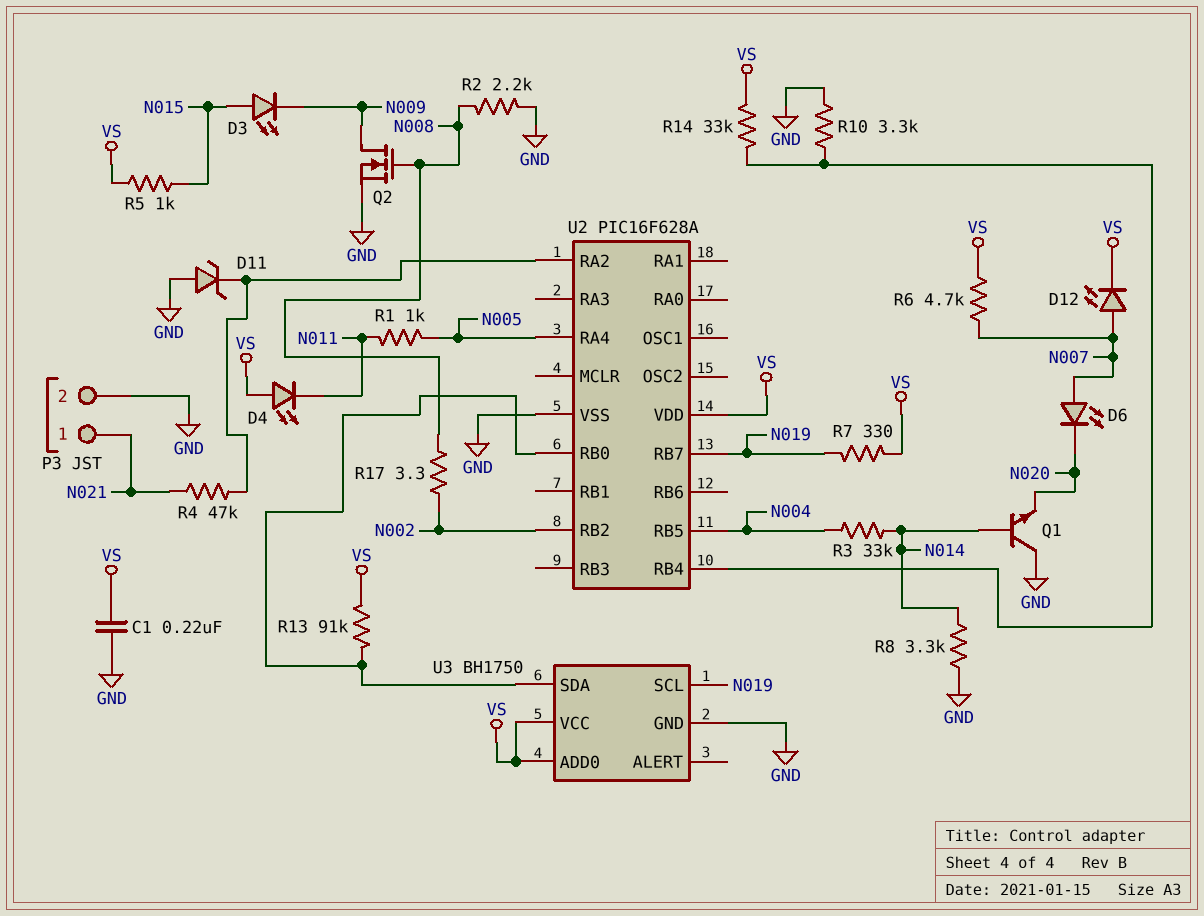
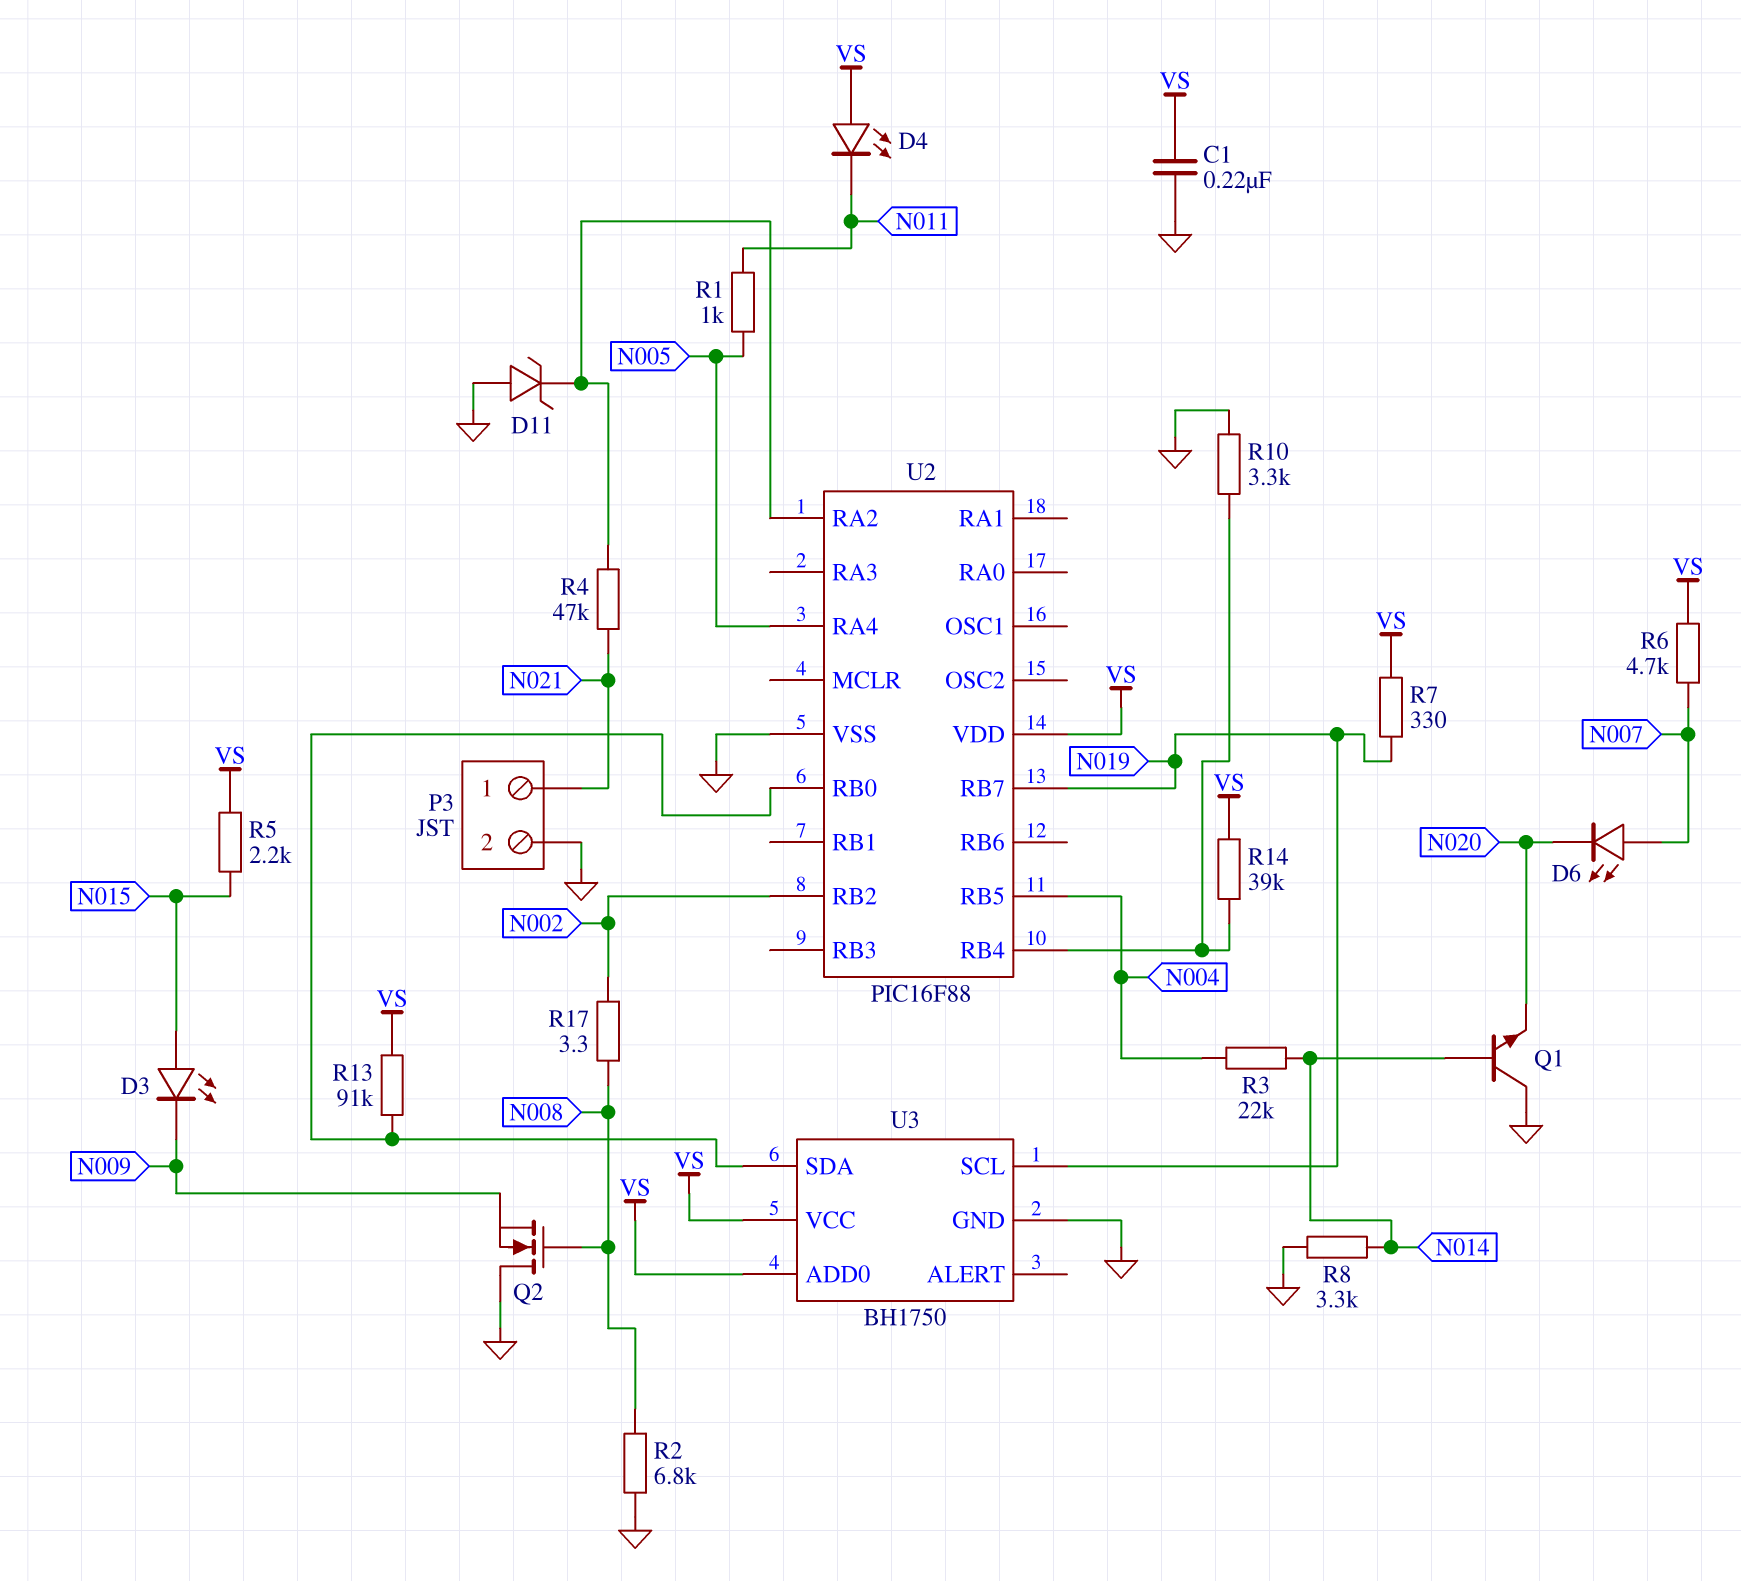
D12: LED (A N007, K VS) -> none
Q2: NMOS (G N008, D N009, S GND) -> NMOS (G N008, D GND, S N009)
R2: 2.2k (GND, N008) -> 6.8k (GND, N008)
R3: 33k (N004, N014) -> 22k (N004, N014)
R5: 1k (N015, VS) -> 2.2k (N015, VS)
R14: 33k (U2/RB4, VS) -> 39k (U2/RB4, VS)
U2: PIC16F628A -> PIC16F88

